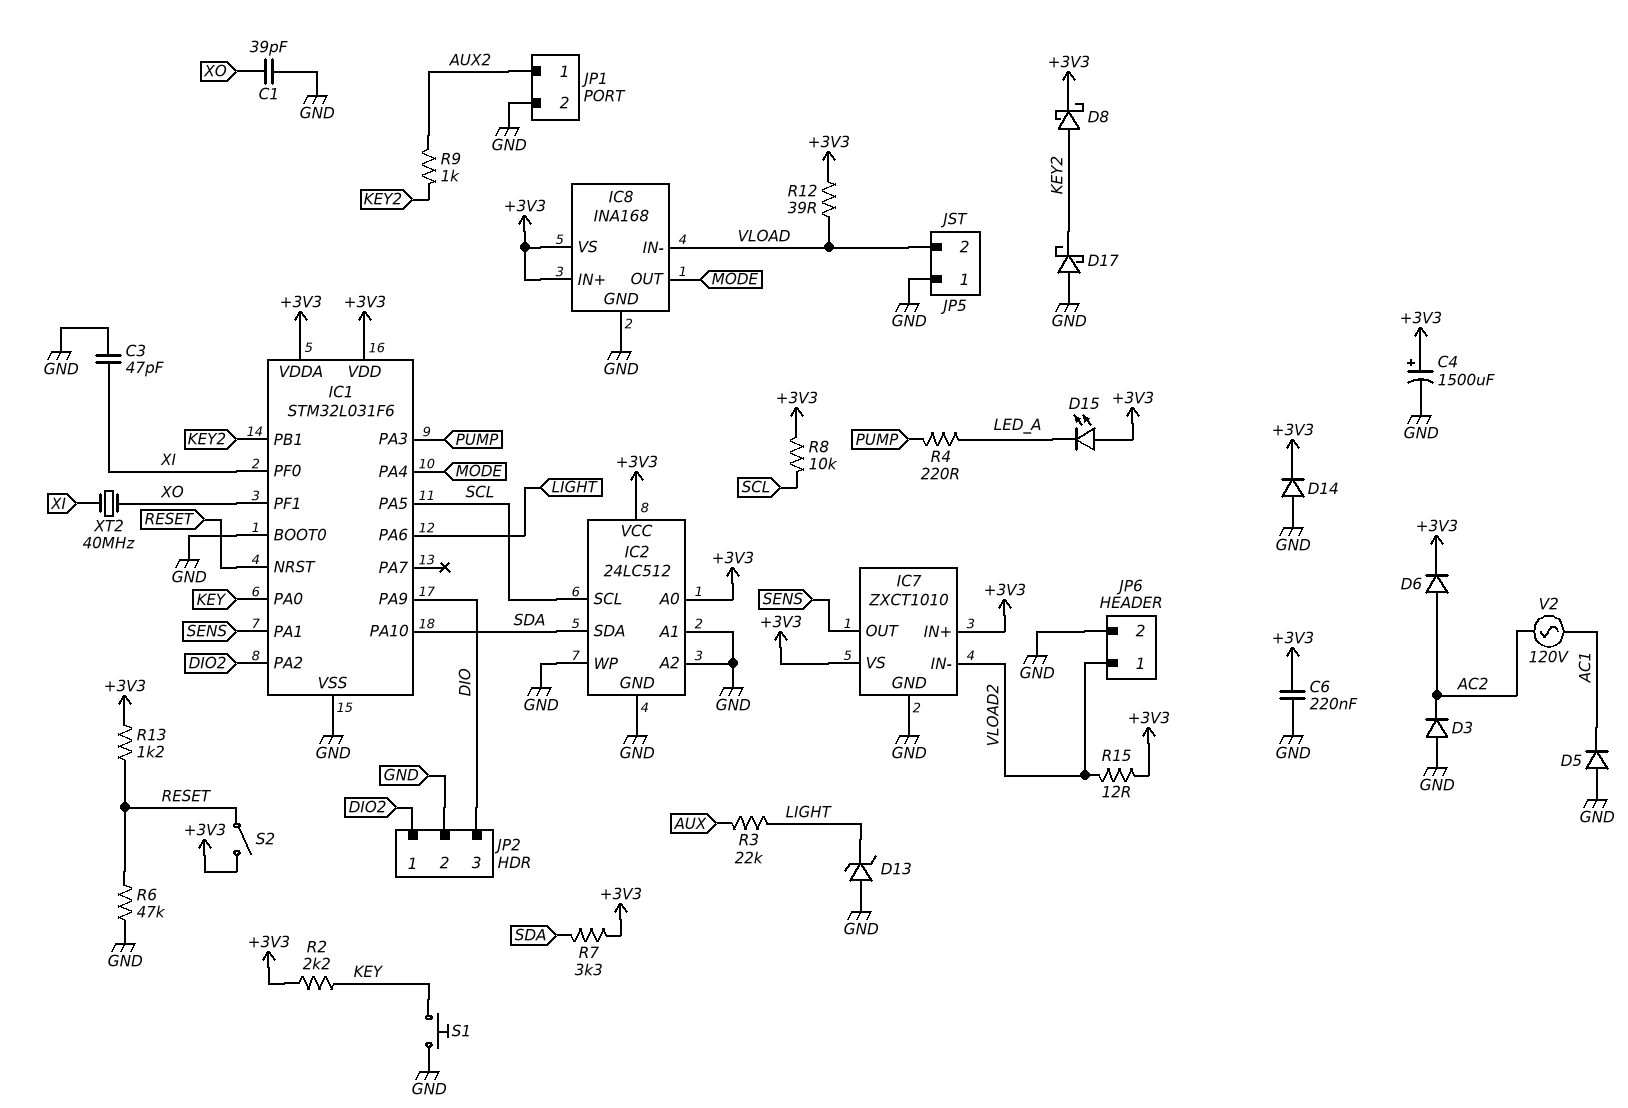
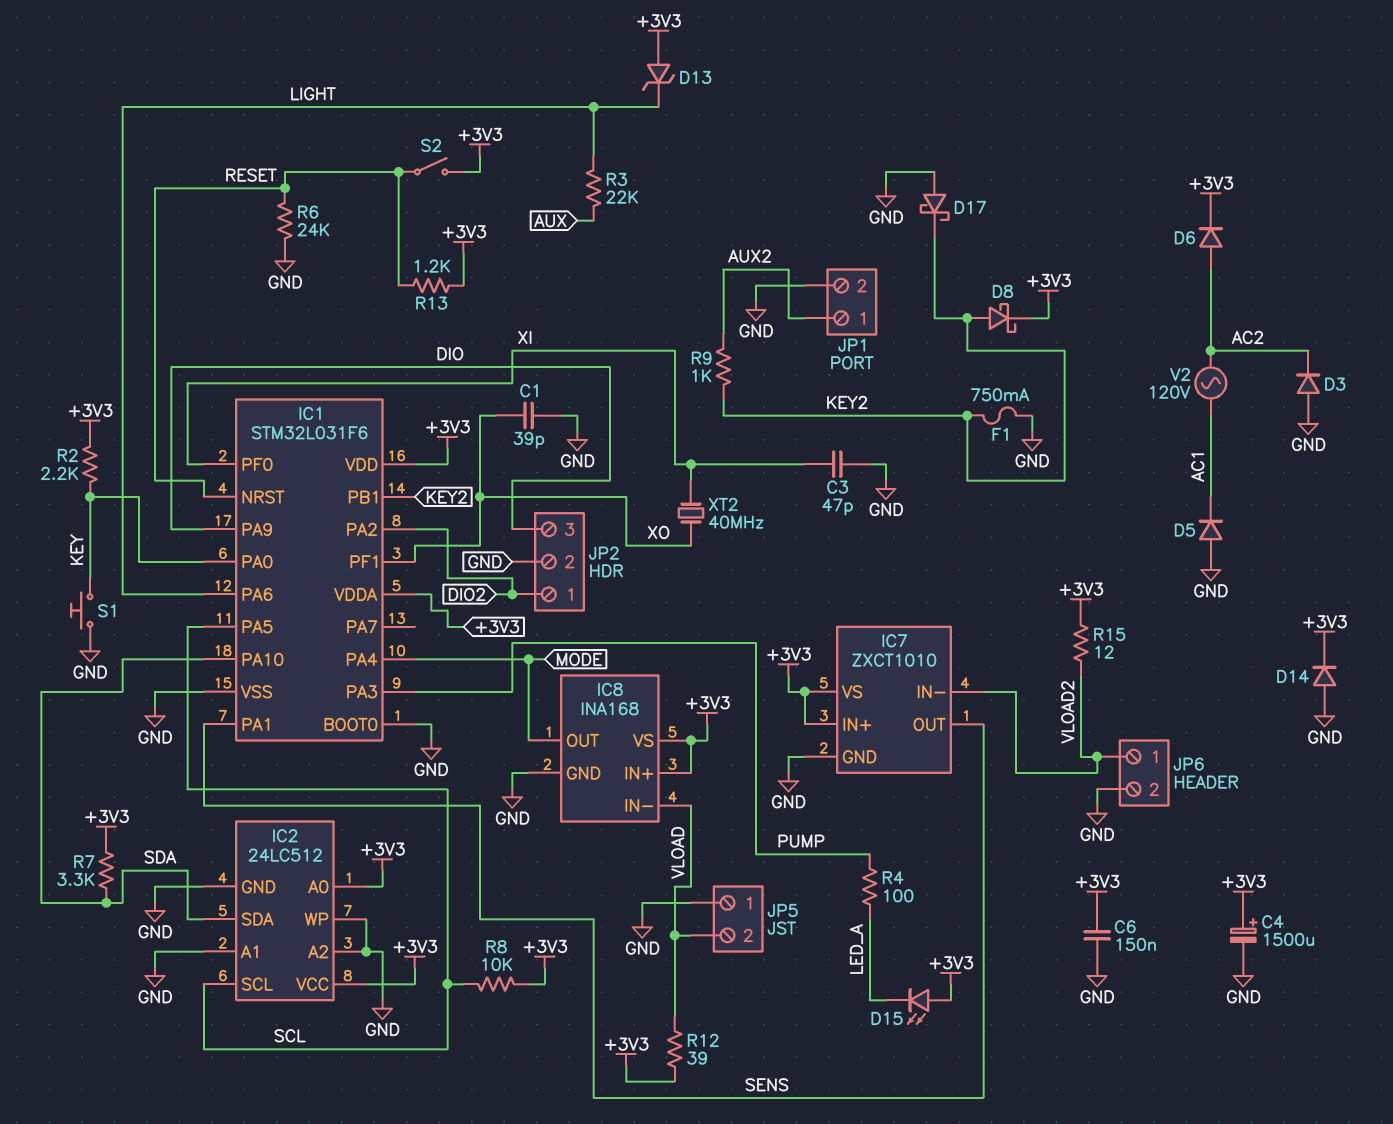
C6: 220nF (+3V3, GND) -> 150nF (+3V3, GND)
D13: zener (A GND, K LIGHT) -> zener (A +3V3, K LIGHT)
F1: none -> 750mA (GND, KEY2)
R4: 220 (LED_A, PUMP) -> 100 (LED_A, PUMP)
R6: 47k (GND, RESET) -> 24k (GND, RESET)

